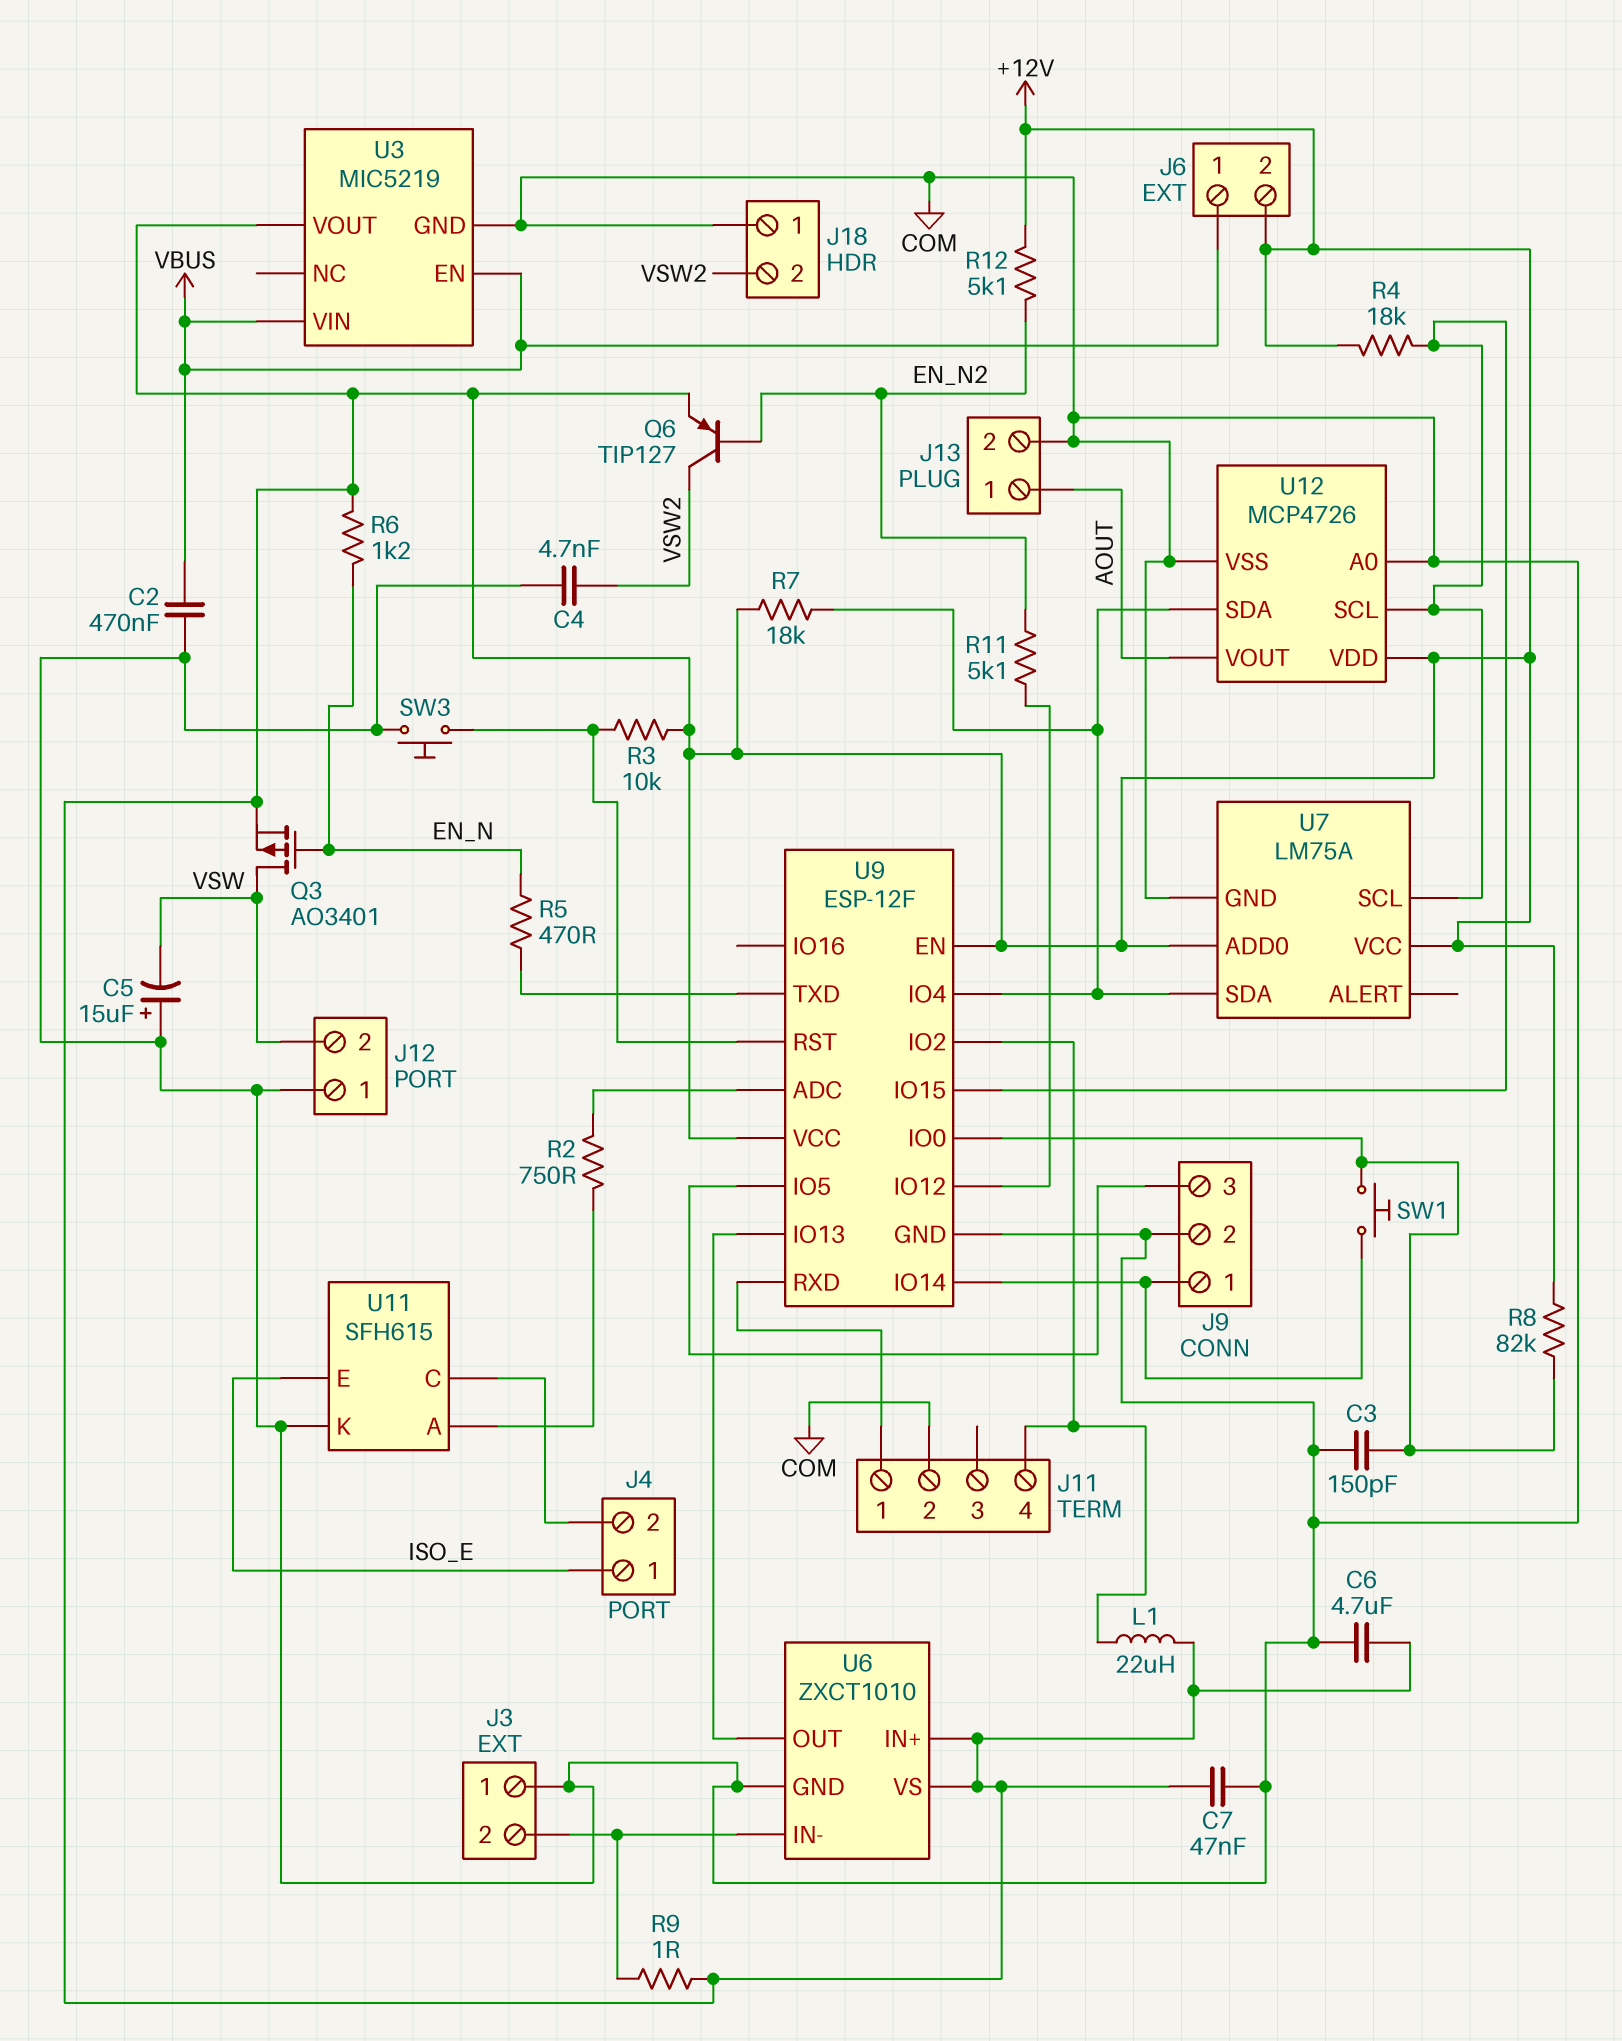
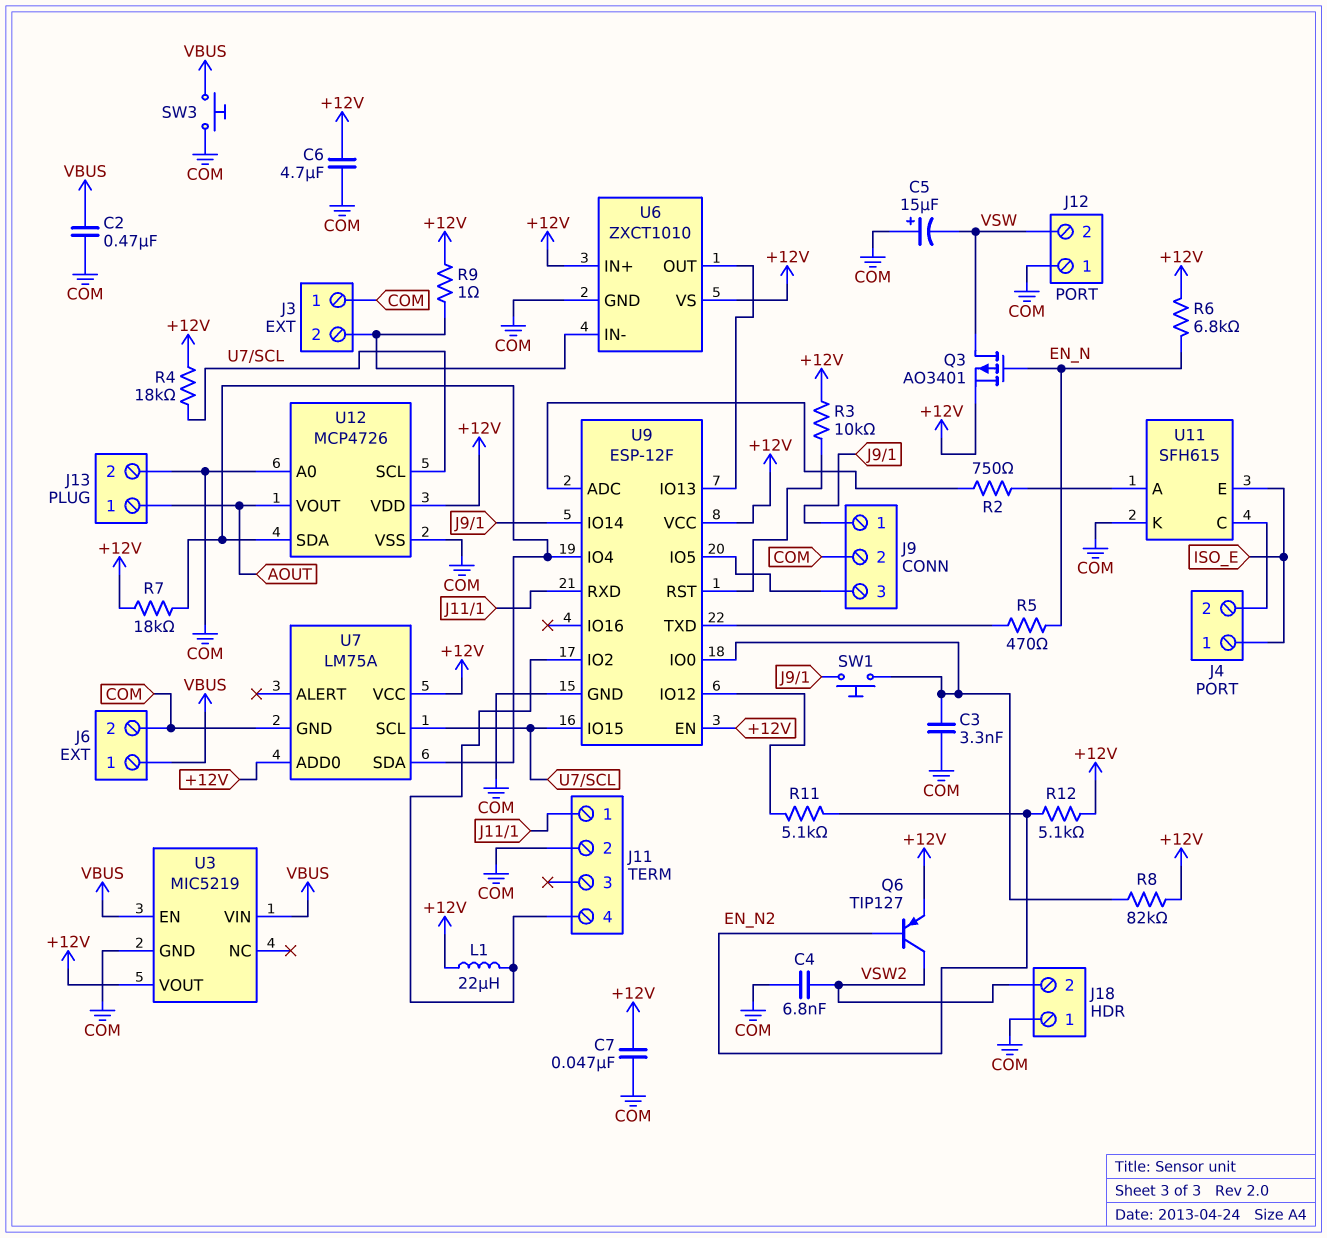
C3: 150pF (COM, U9/IO0) -> 3.3nF (COM, U9/IO0)
C4: 4.7nF (COM, VSW2) -> 6.8nF (COM, VSW2)
J6 pin 2: +12V -> COM
R6: 1.2k (+12V, EN_N) -> 6.8k (+12V, EN_N)
SW3: button (COM, U9/RST) -> button (COM, VBUS)

